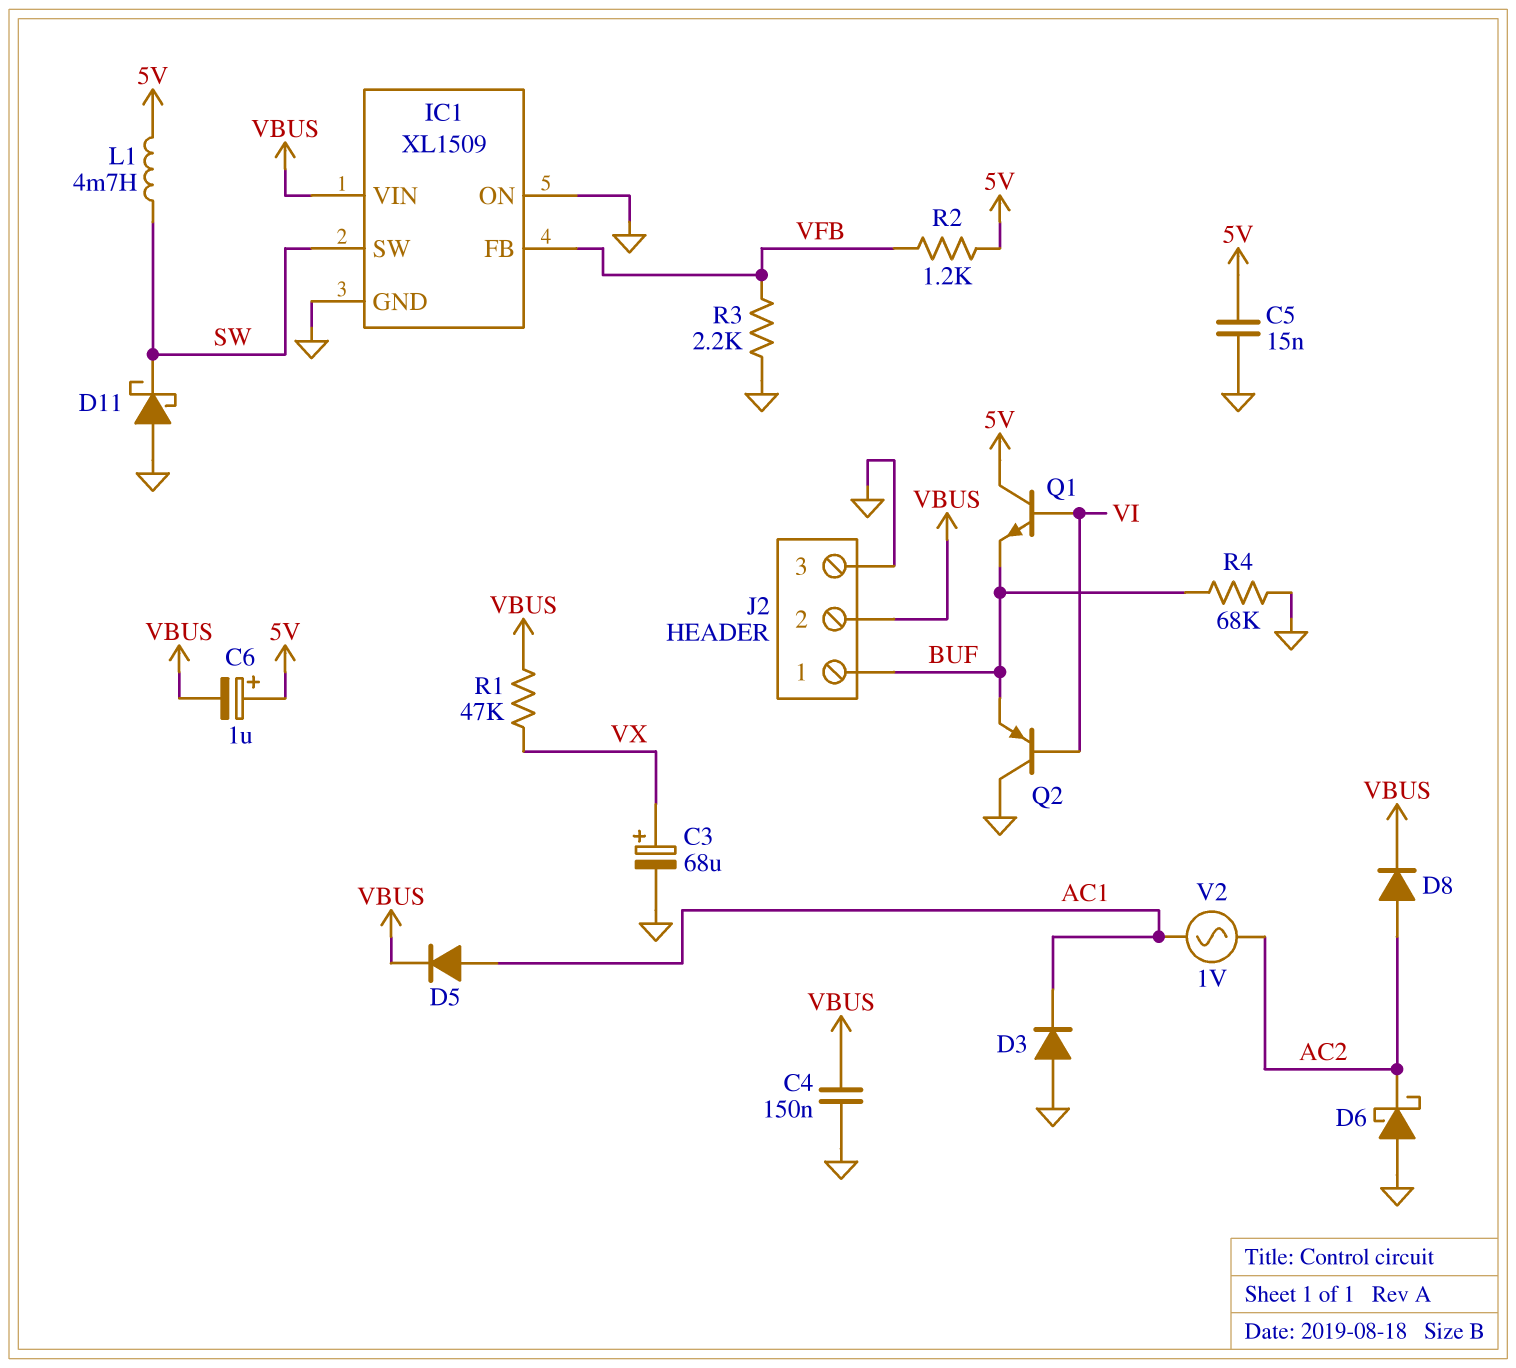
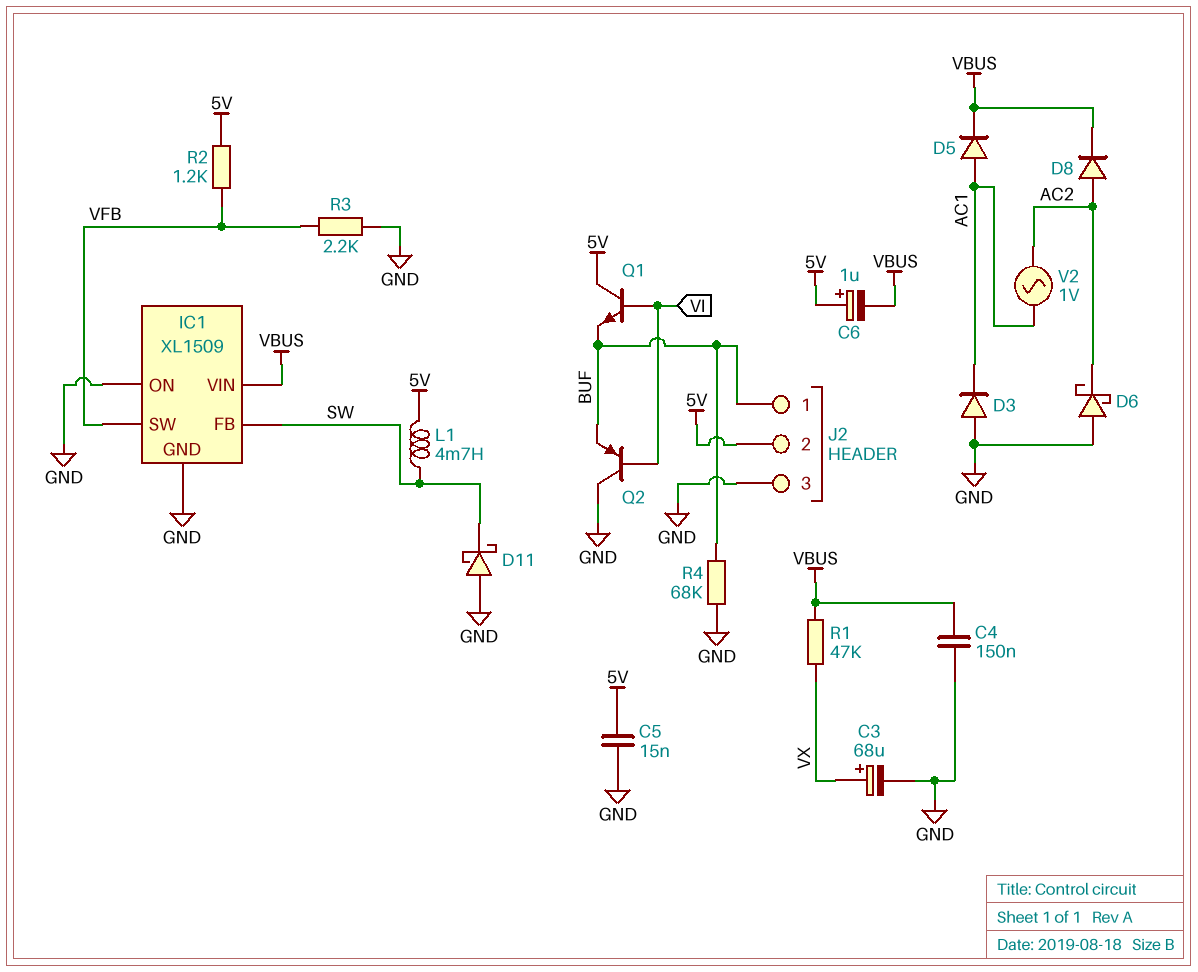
IC1 pin FB: VFB -> SW
IC1 pin SW: SW -> VFB
J2 pin 2: VBUS -> 5V

